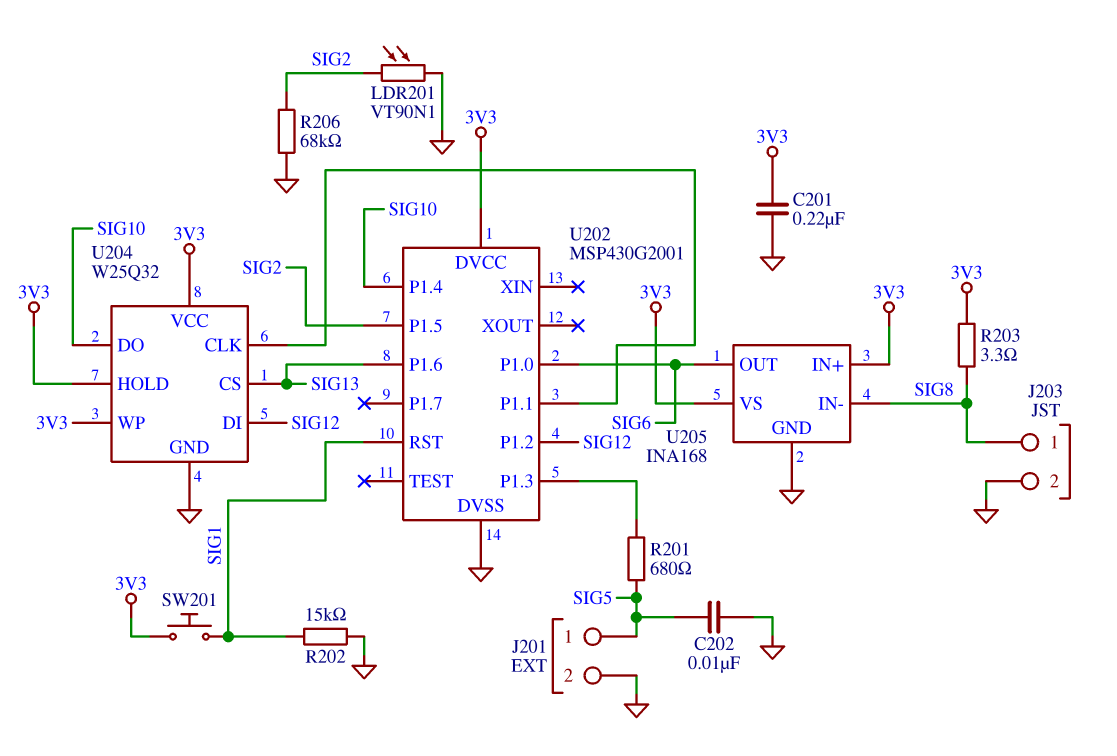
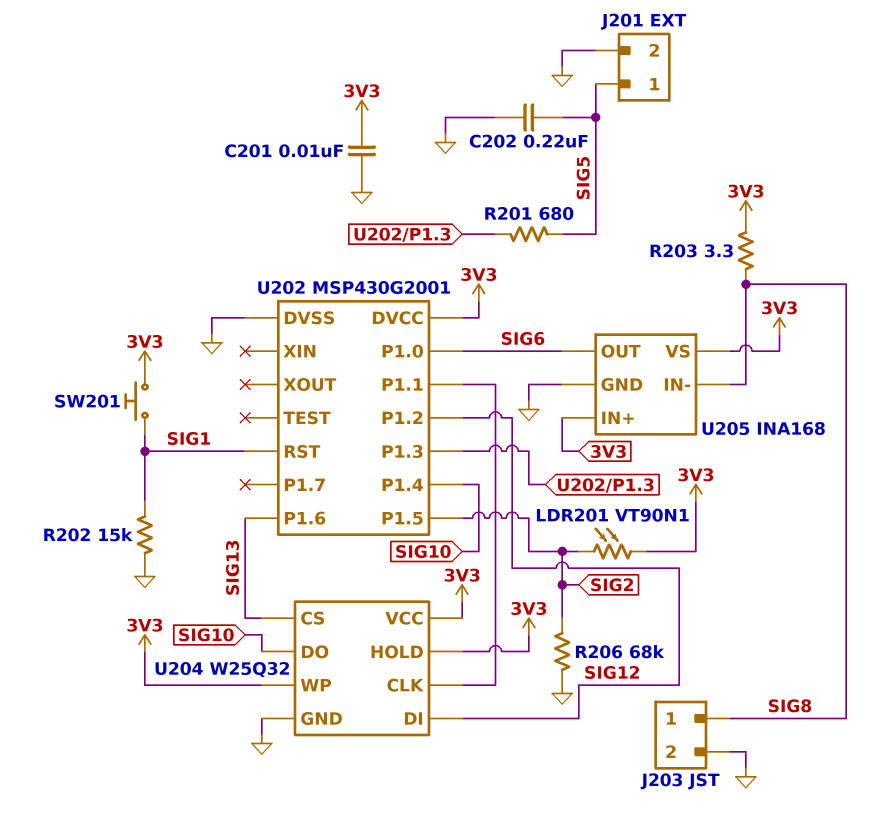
C201: 220nF (3V3, GND) -> 10nF (3V3, GND)
C202: 10nF (GND, SIG5) -> 220nF (GND, SIG5)
LDR201: VT90N1 (GND, SIG2) -> VT90N1 (3V3, SIG2)

